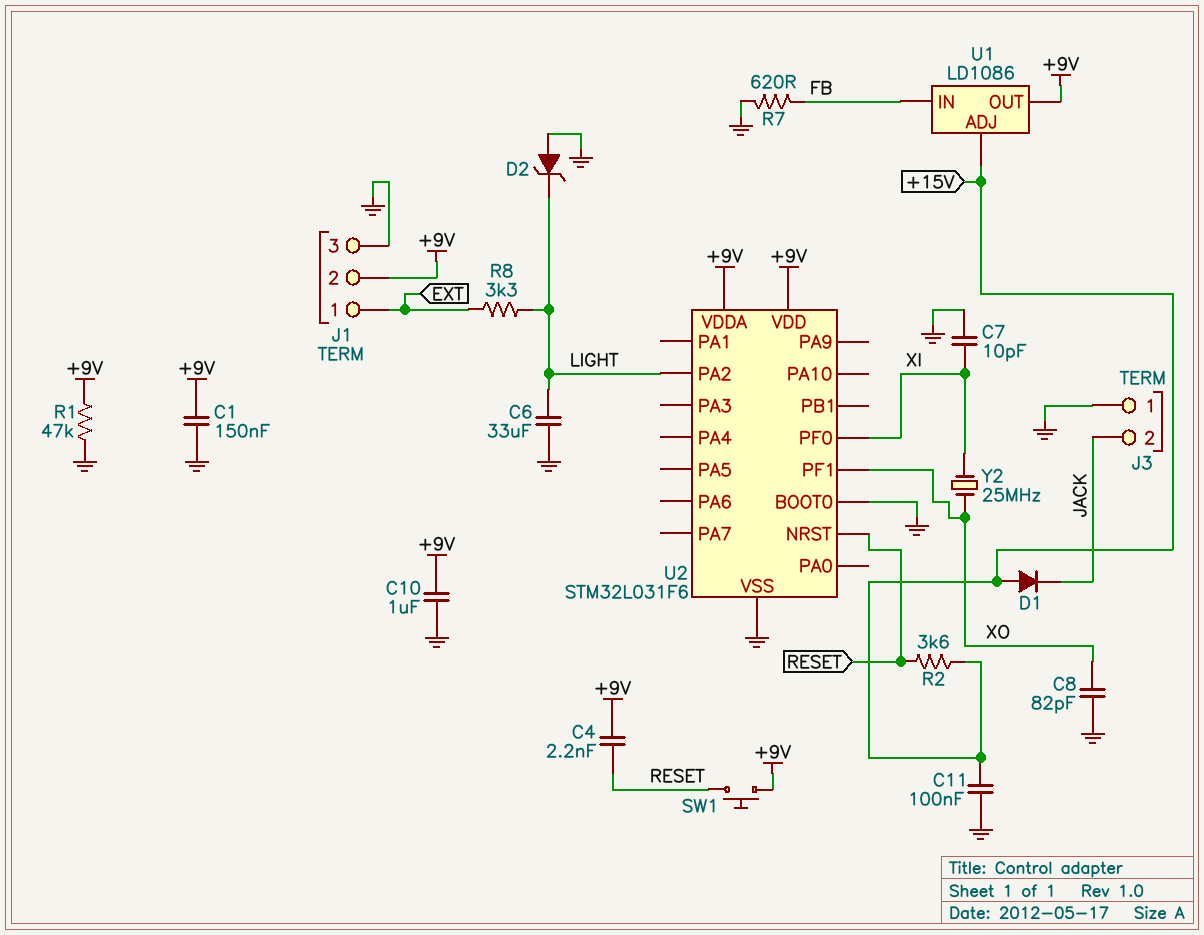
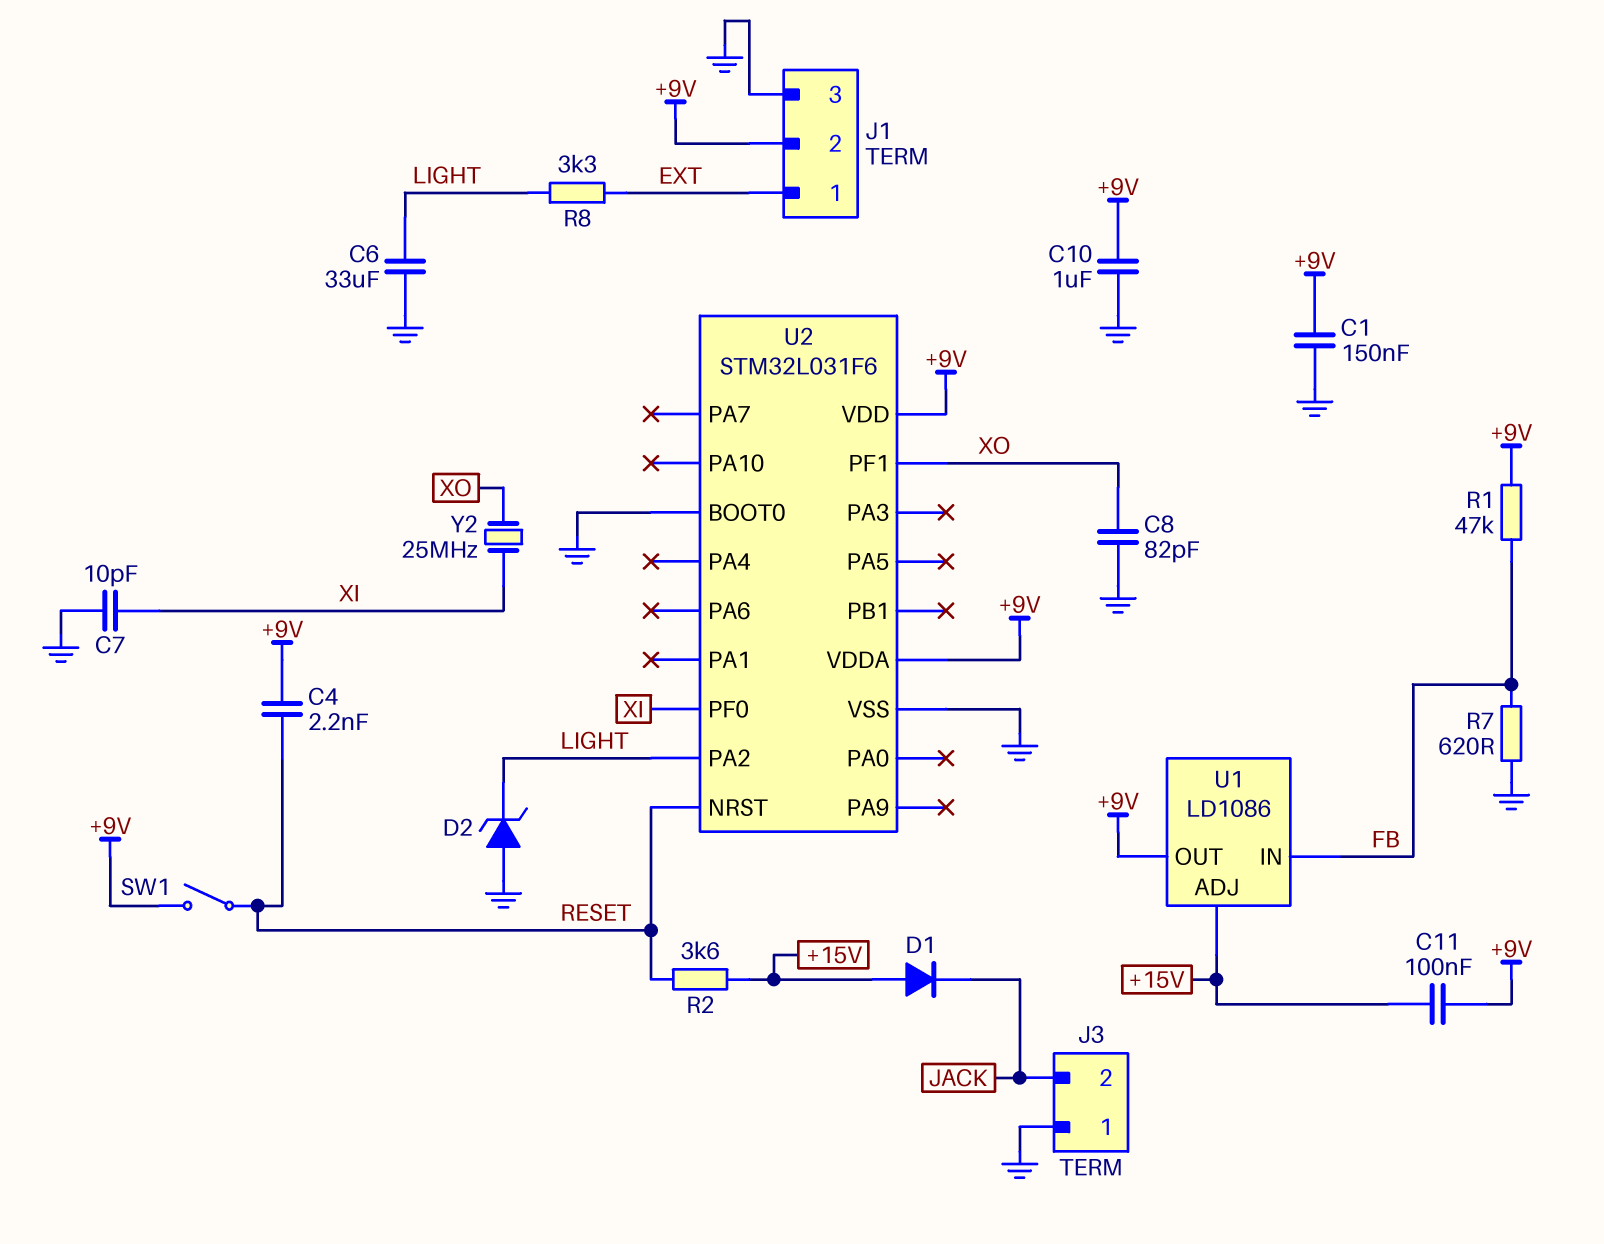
C11: 100nF (+15V, GND) -> 100nF (+9V, +15V)
R1: 47k (+9V, GND) -> 47k (+9V, FB)
SW1: button (+9V, RESET) -> switch (+9V, RESET)

